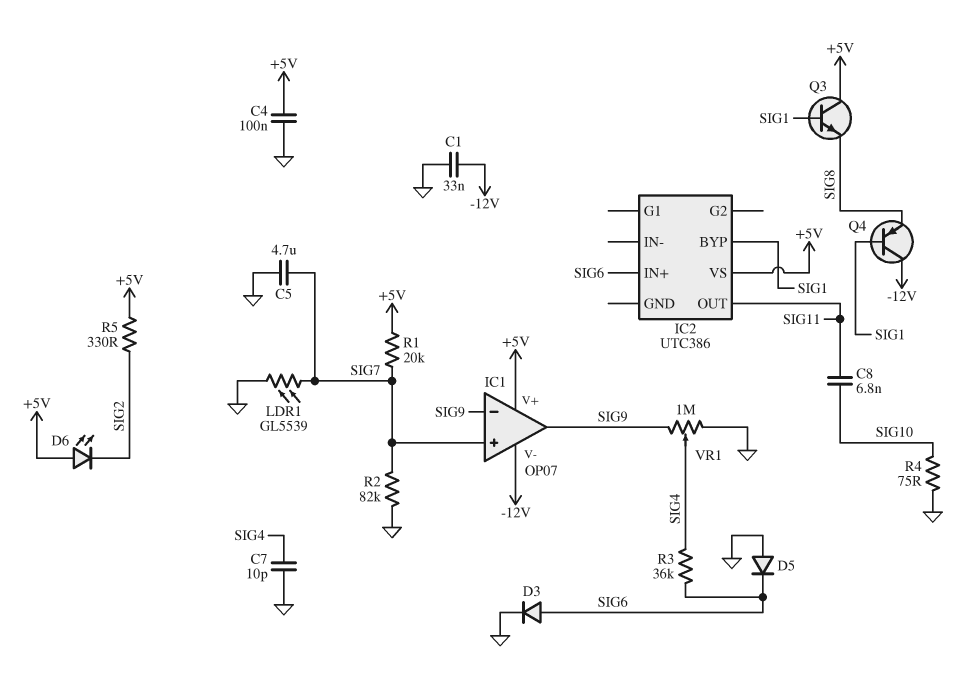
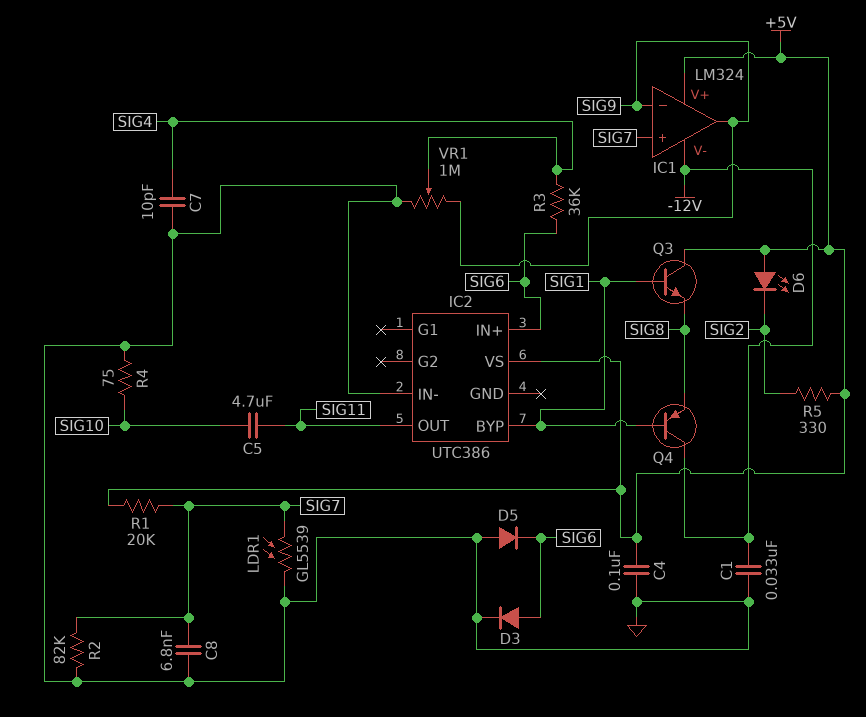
C5: 4.7uF (GND, SIG7) -> 4.7uF (SIG10, SIG11)
C8: 6.8nF (SIG10, SIG11) -> 6.8nF (GND, SIG7)
IC1: OP07 -> LM324
IC2 pin IN-: none -> GND

